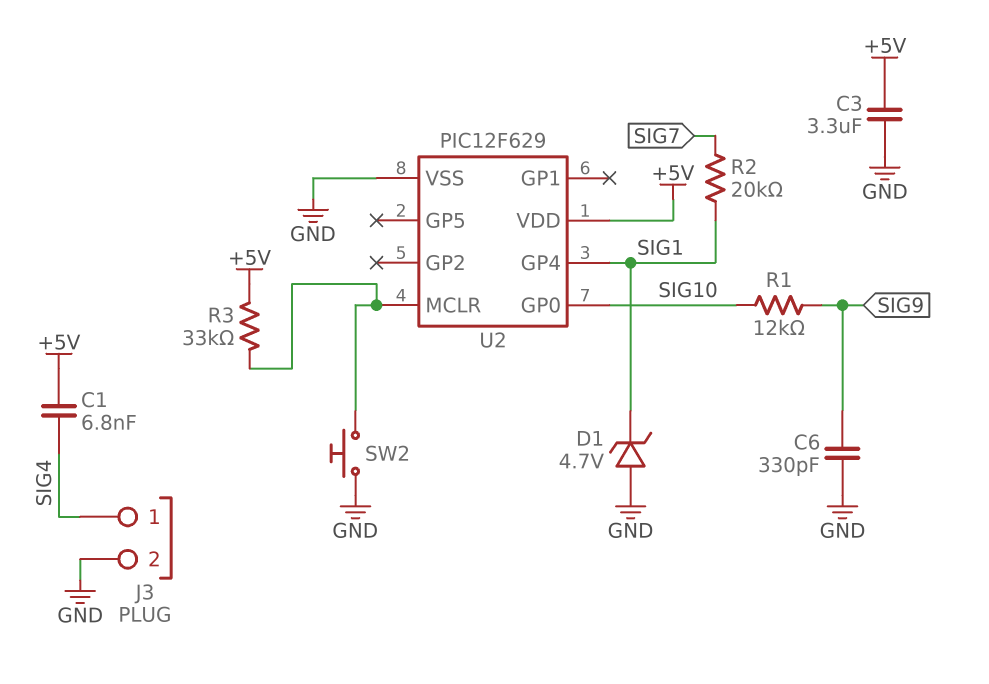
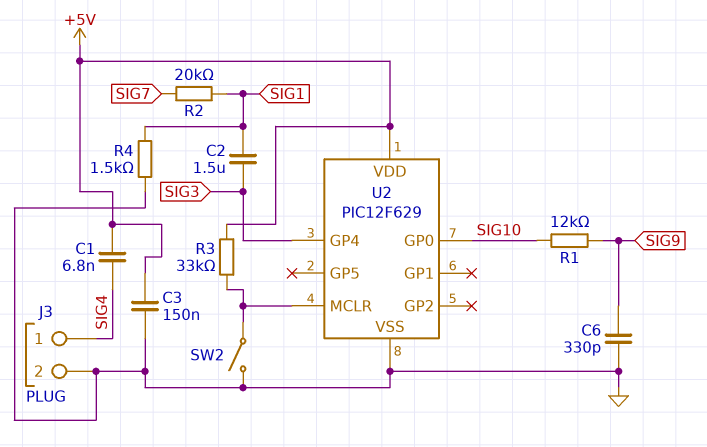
C2: none -> 1.5uF (SIG1, SIG3)
C3: 3.3uF (+5V, GND) -> 150nF (+5V, GND)
D1: zener 4.7V (A GND, K SIG1) -> none
R4: none -> 1.5k (GND, SIG1)
SW2: button (GND, U2/MCLR) -> switch (GND, U2/MCLR)
U2 pin GP4: SIG1 -> SIG3

